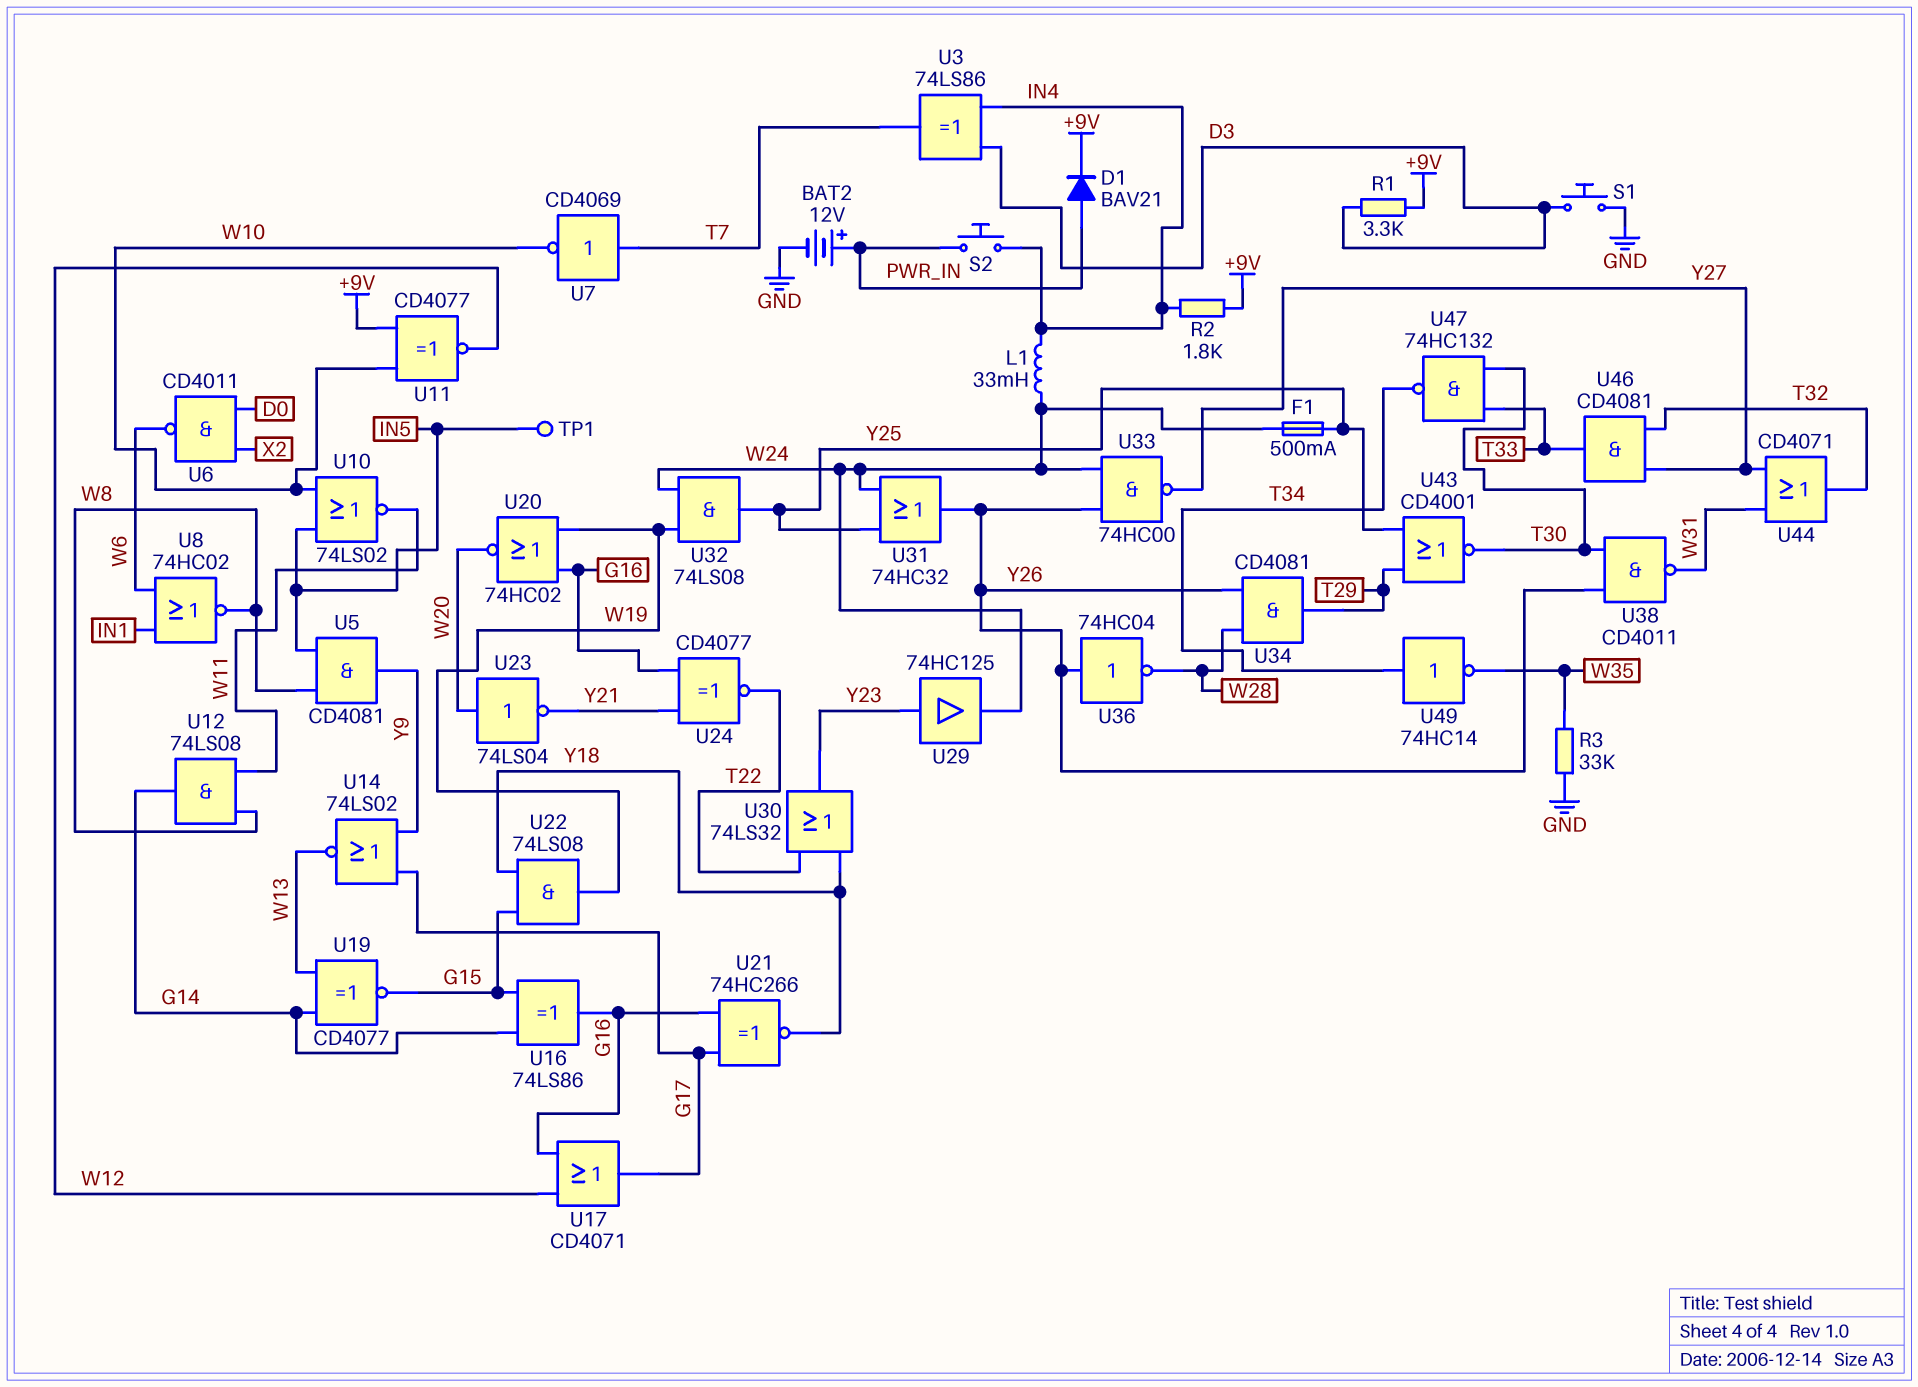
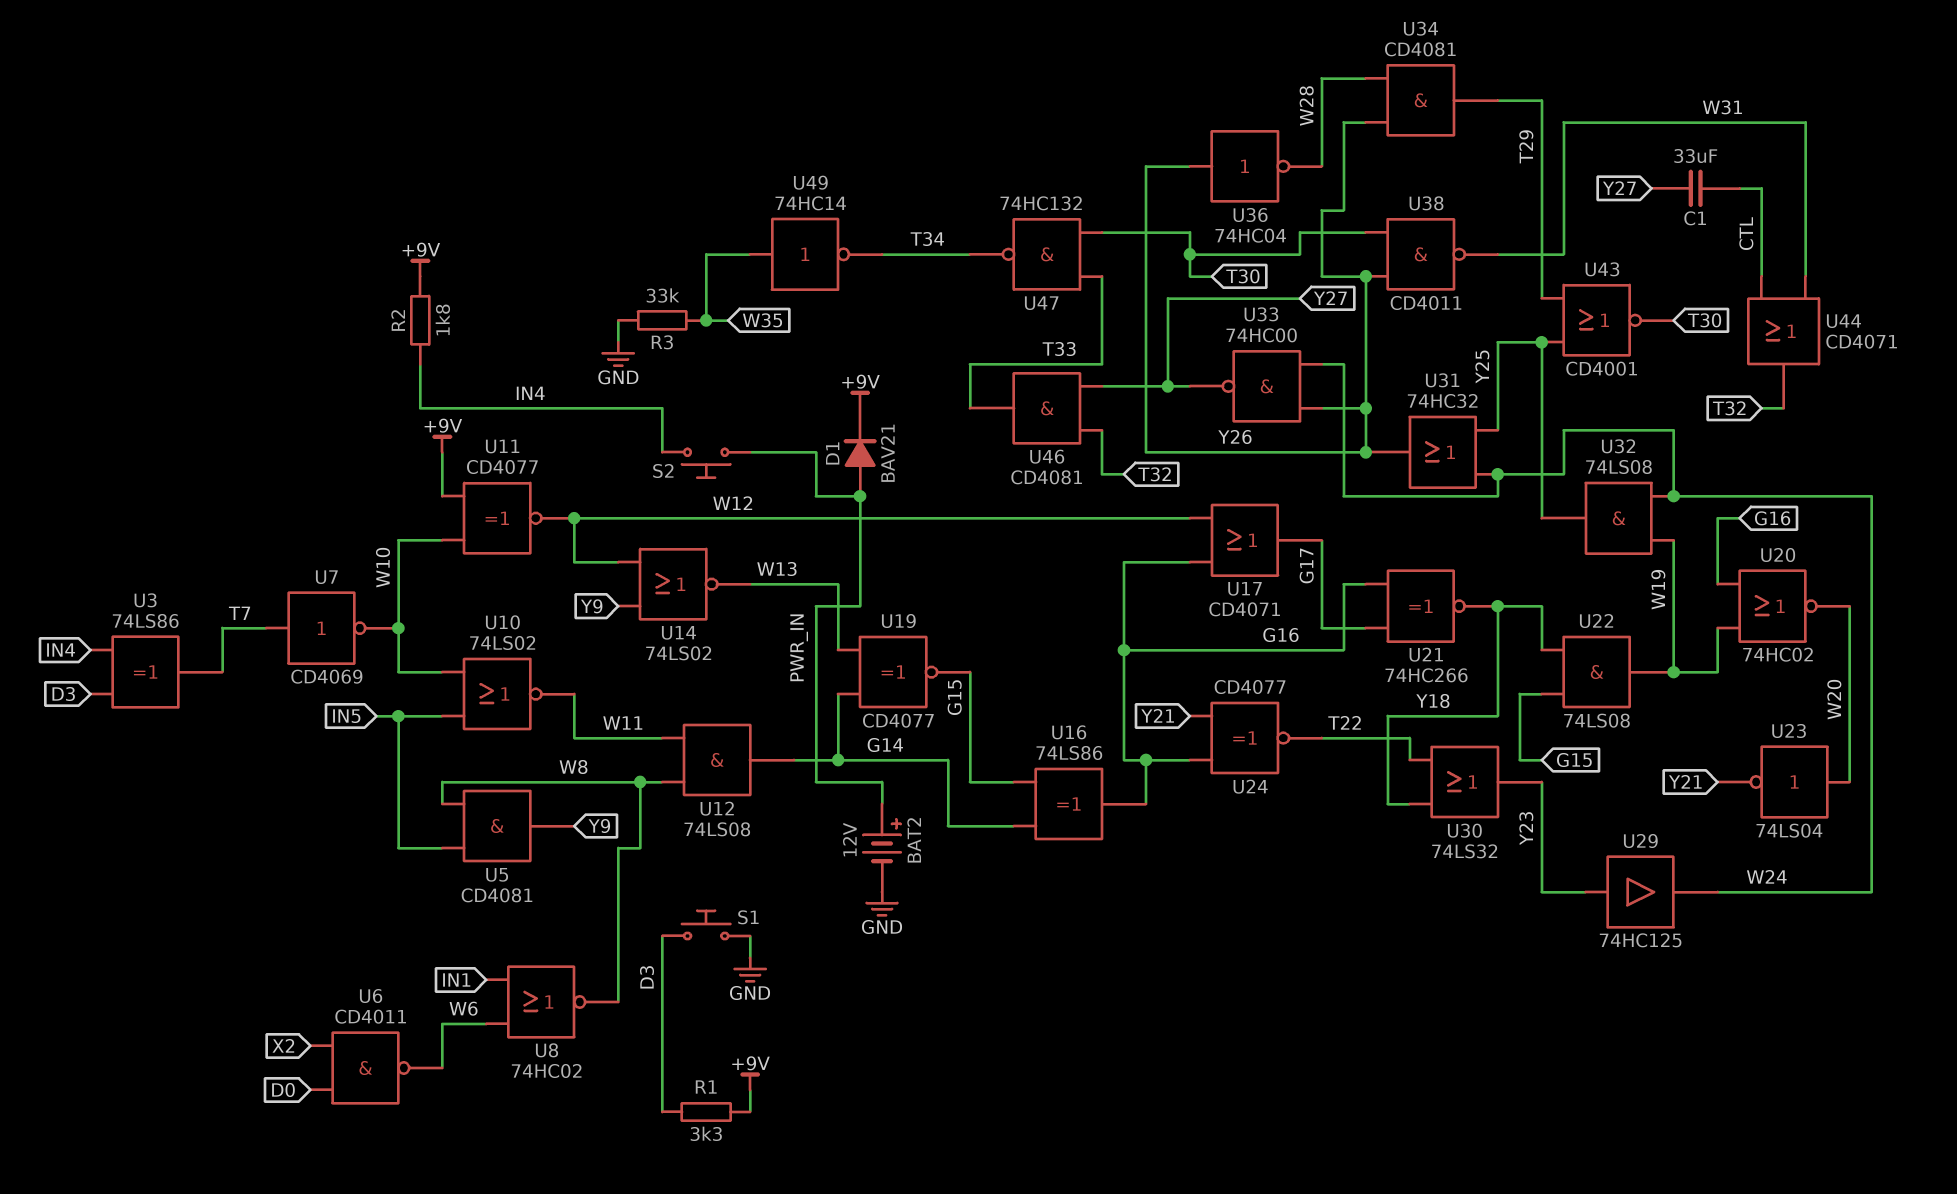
C1: none -> 33uF (CTL, Y27)
F1: 500mA (W24, Y25) -> none
L1: 33mH (IN4, W24) -> none
TP1: test point (IN5) -> none
U14: NOR 74LS02 (in G17, in Y9, out W13) -> NOR 74LS02 (in W12, in Y9, out W13)
U44: OR CD4071 (in W31, in Y27, out T32) -> OR CD4071 (in CTL, in W31, out T32)
U49: NOT 74HC14 (in T34, out W35) -> NOT 74HC14 (in W35, out T34)

